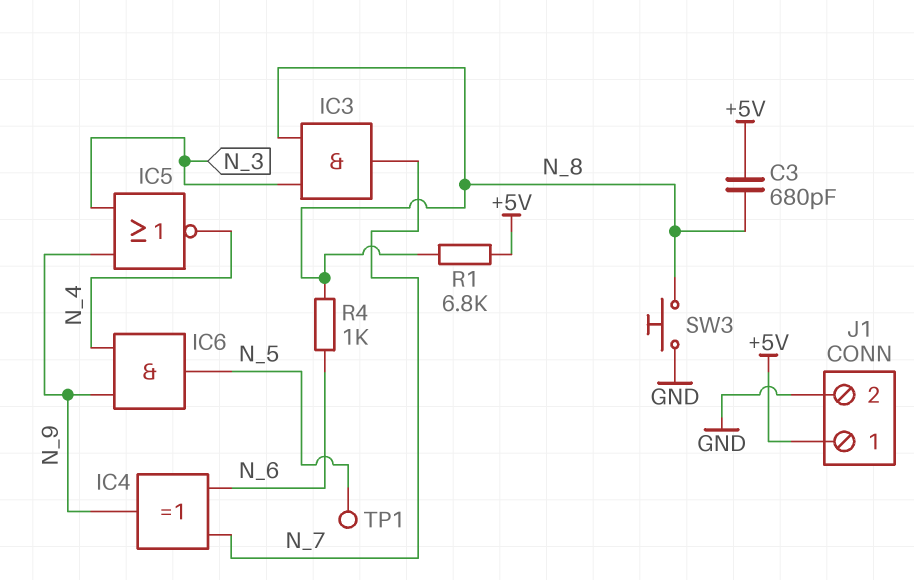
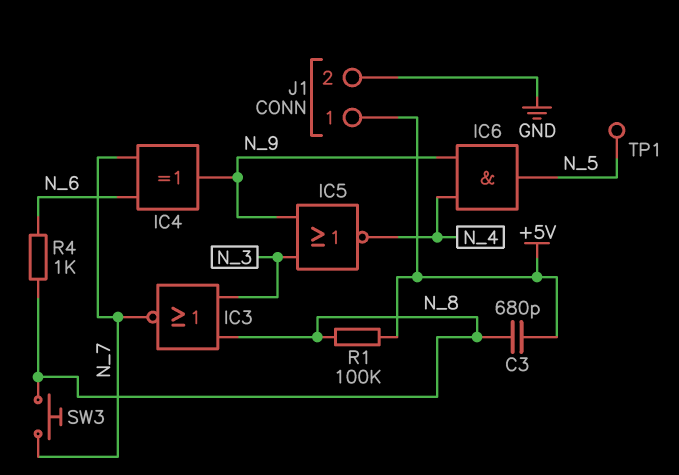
IC3: AND (in N_3, in N_8, out N_7) -> NOR (in N_3, in N_8, out N_7)
R1: 6.8k (+5V, N_8) -> 100k (+5V, N_8)
SW3: button (GND, N_8) -> button (N_7, N_8)

